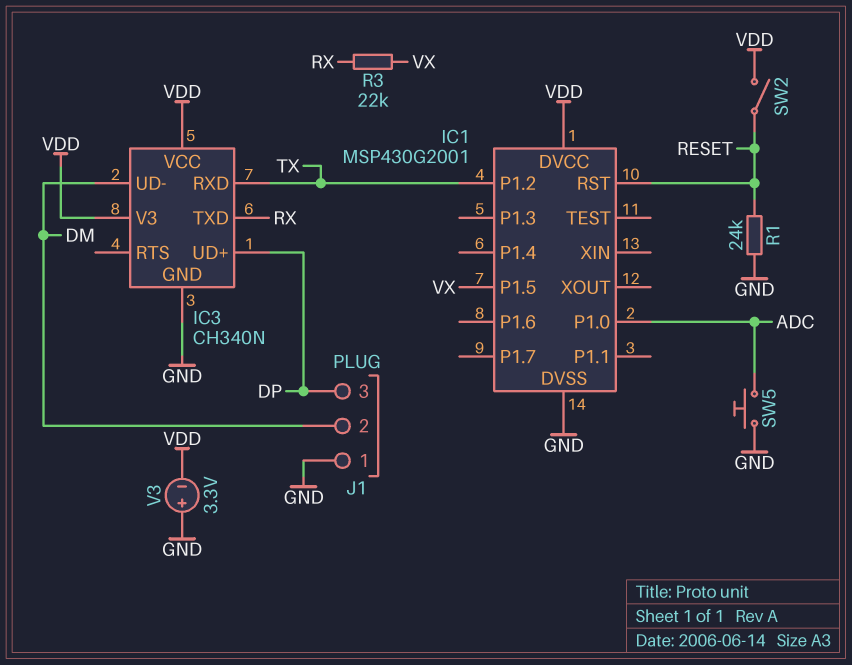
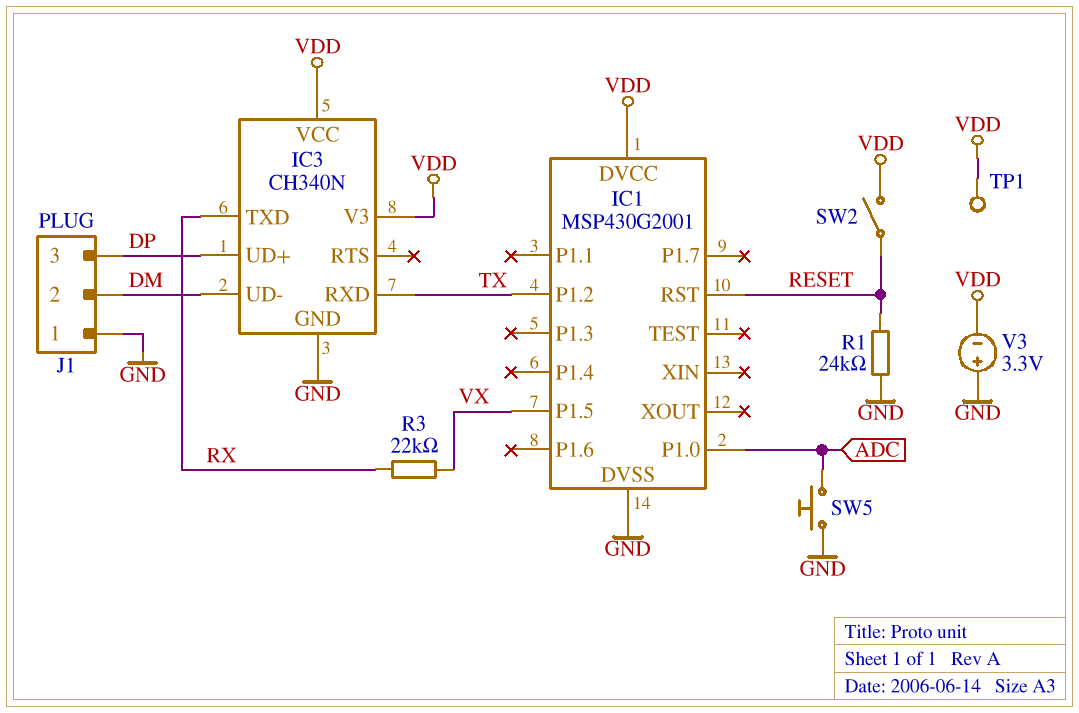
TP1: none -> test point (VDD)

